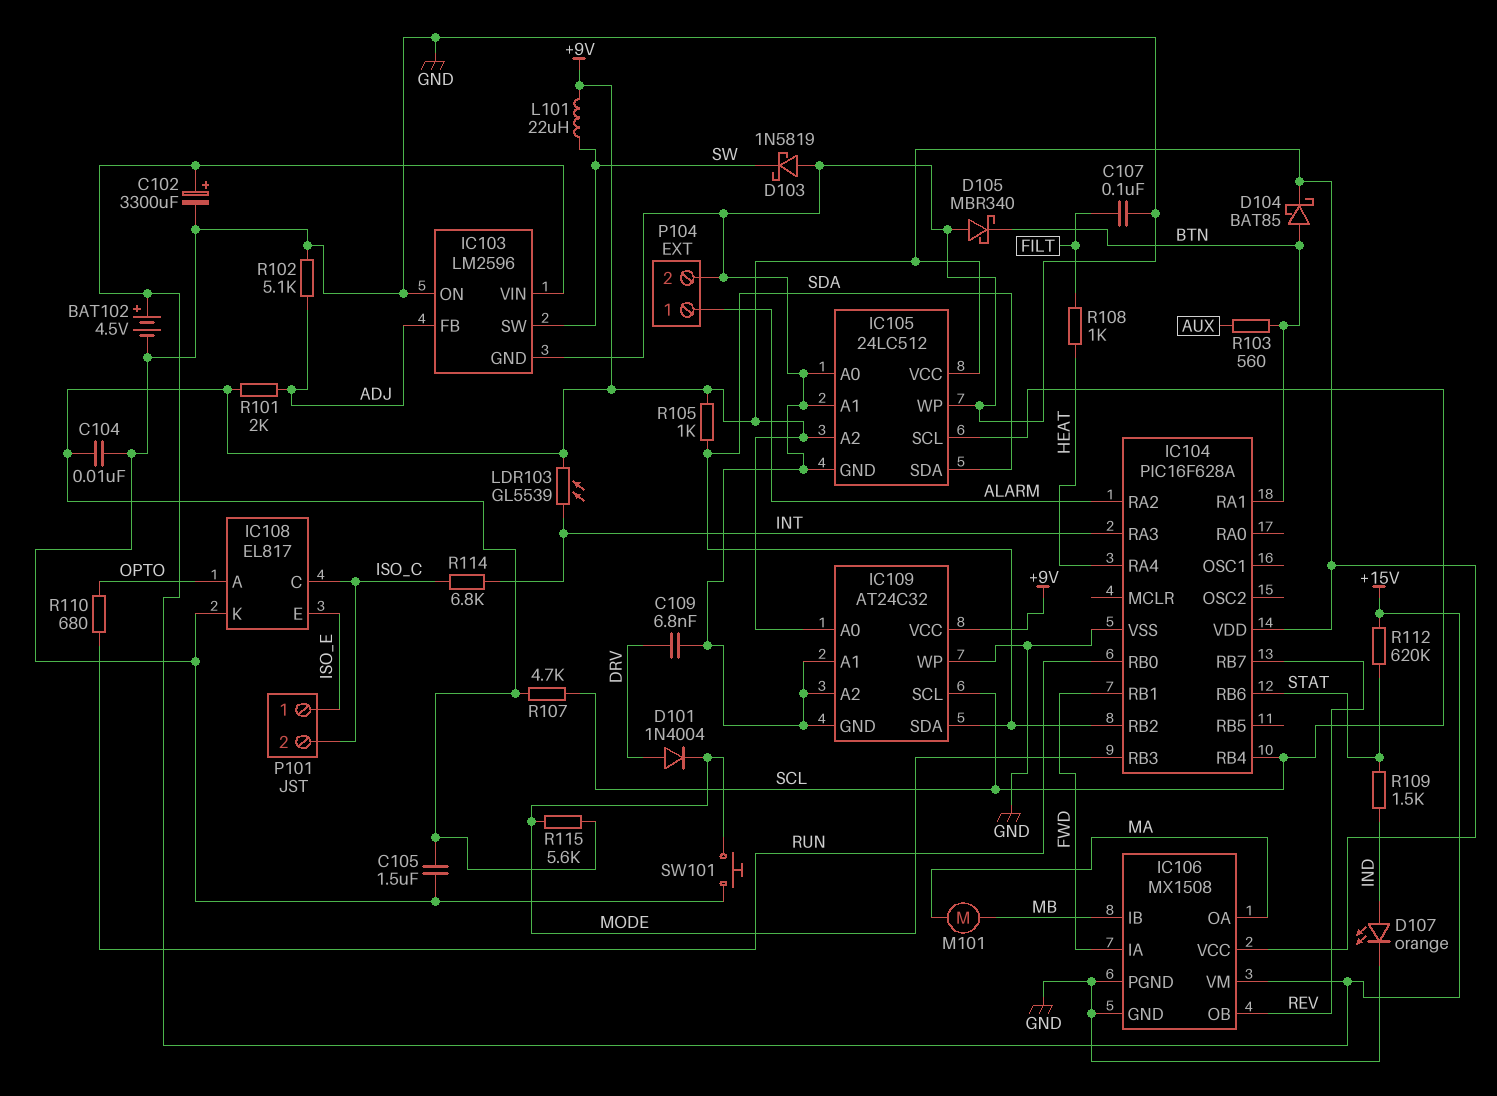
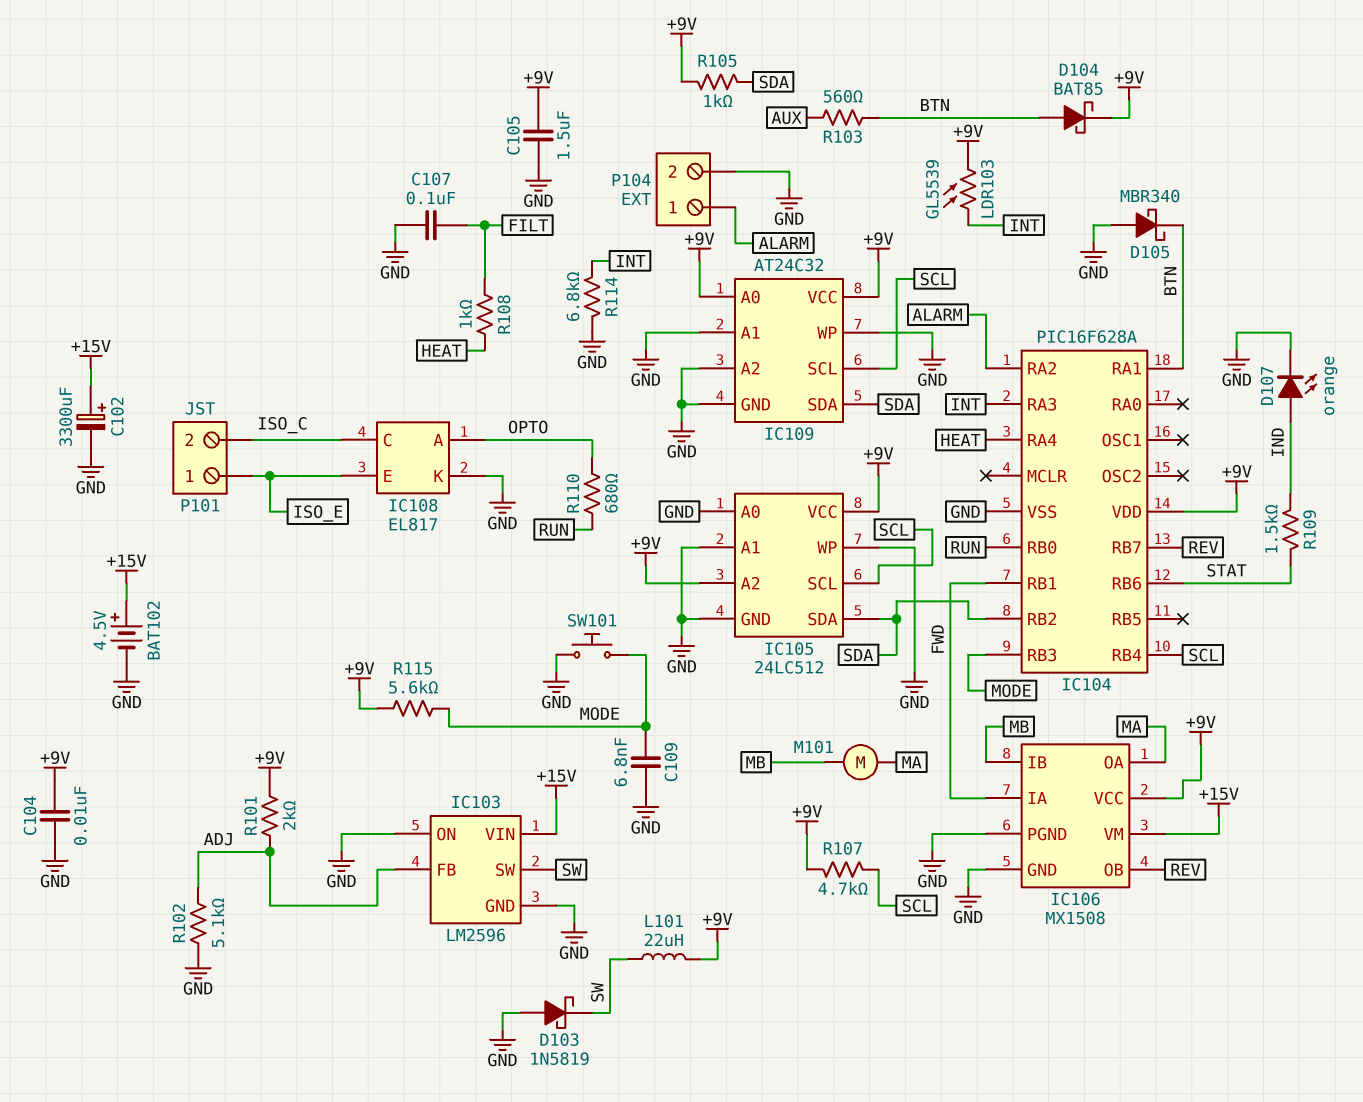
C109: 6.8nF (DRV, GND) -> 6.8nF (GND, MODE)
D101: diode 1N4004 (A DRV, K MODE) -> none
R112: 620k (+15V, STAT) -> none
R114: 6.8k (INT, ISO_C) -> 6.8k (GND, INT)

